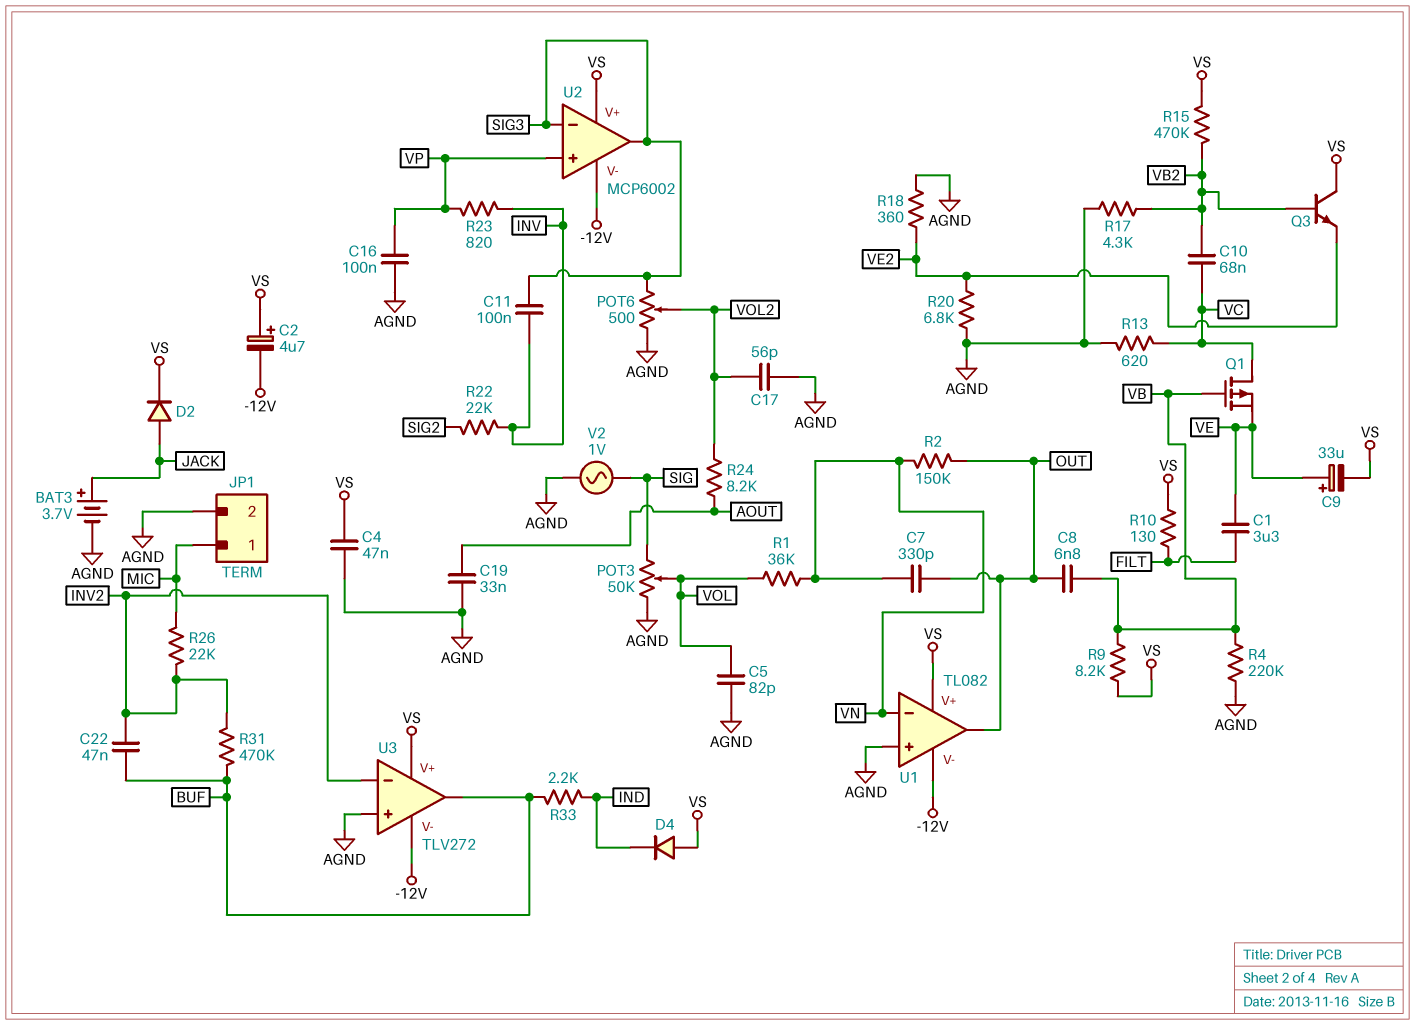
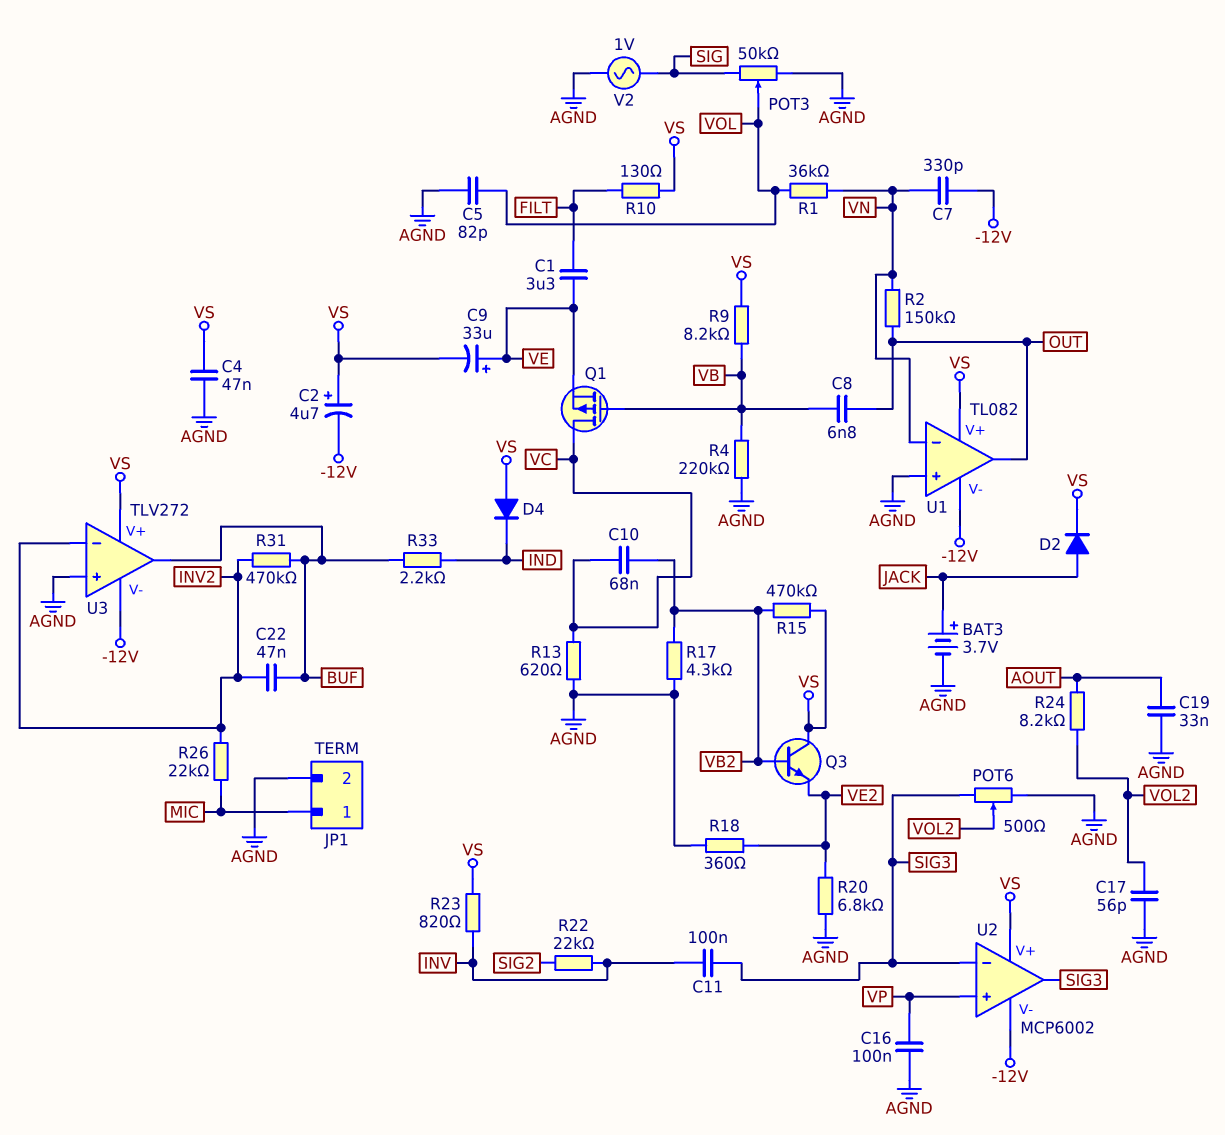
C7: 330pF (OUT, VN) -> 330pF (-12V, VN)
R23: 820 (INV, VP) -> 820 (INV, VS)

